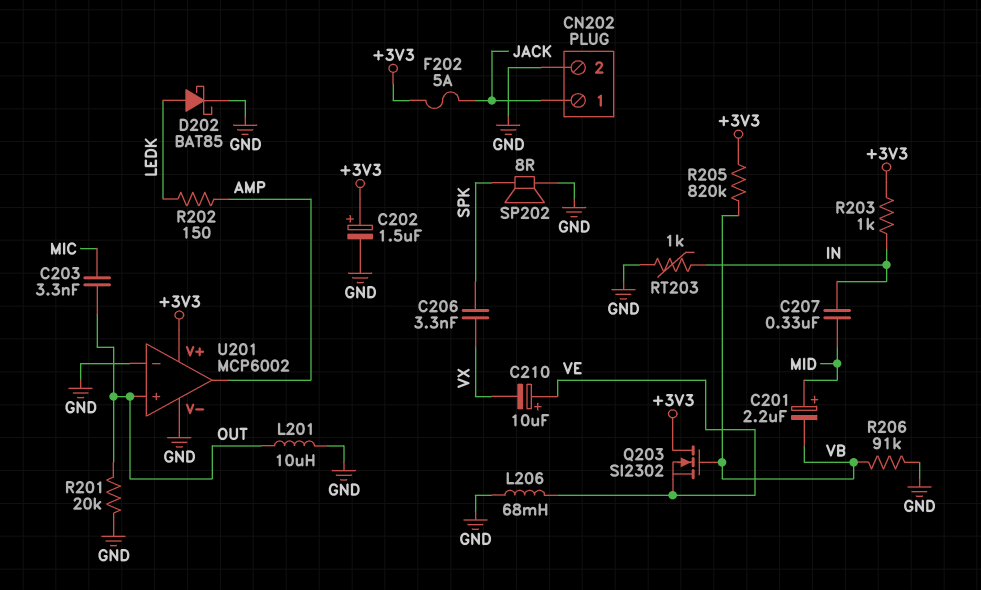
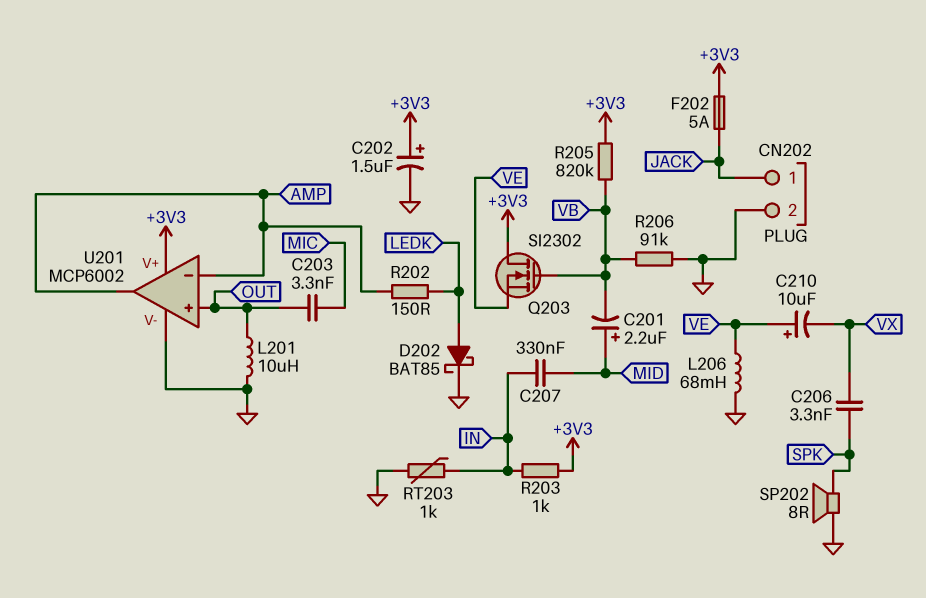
R201: 20k (GND, OUT) -> none
U201 pin in-: GND -> AMP

